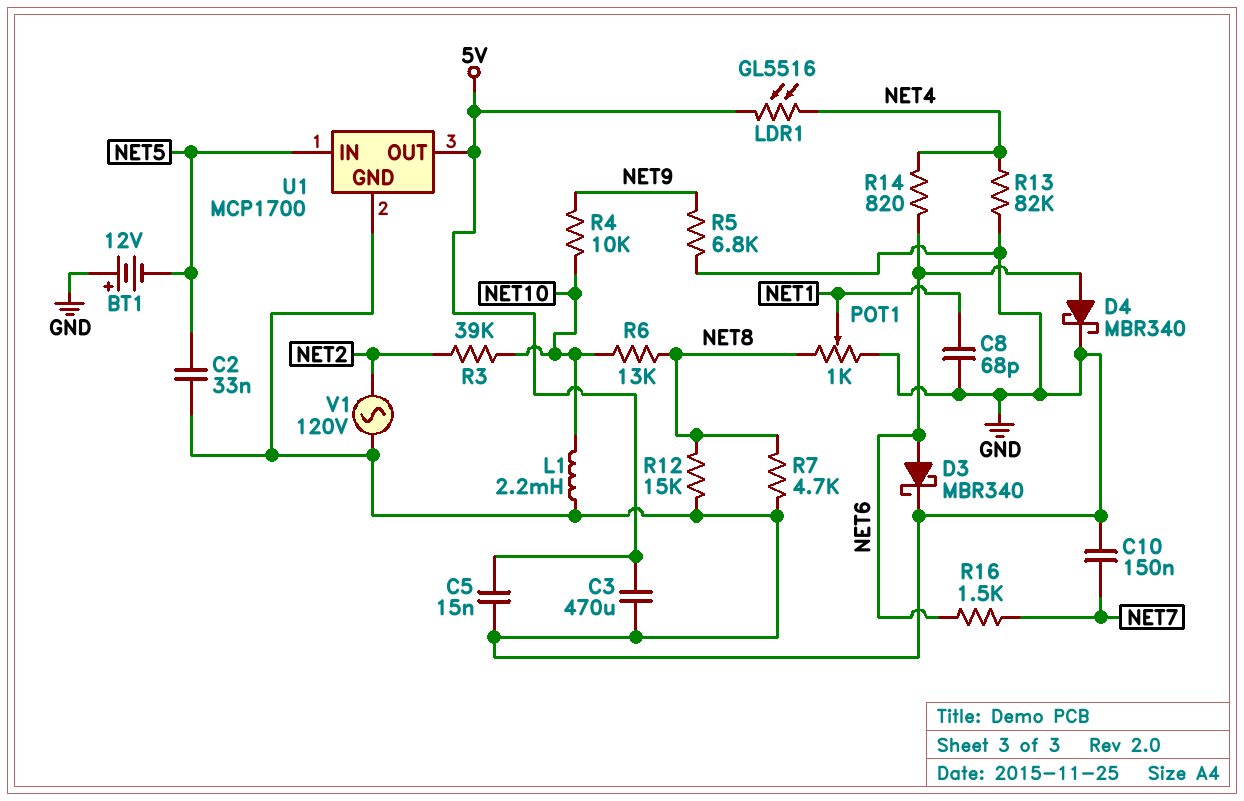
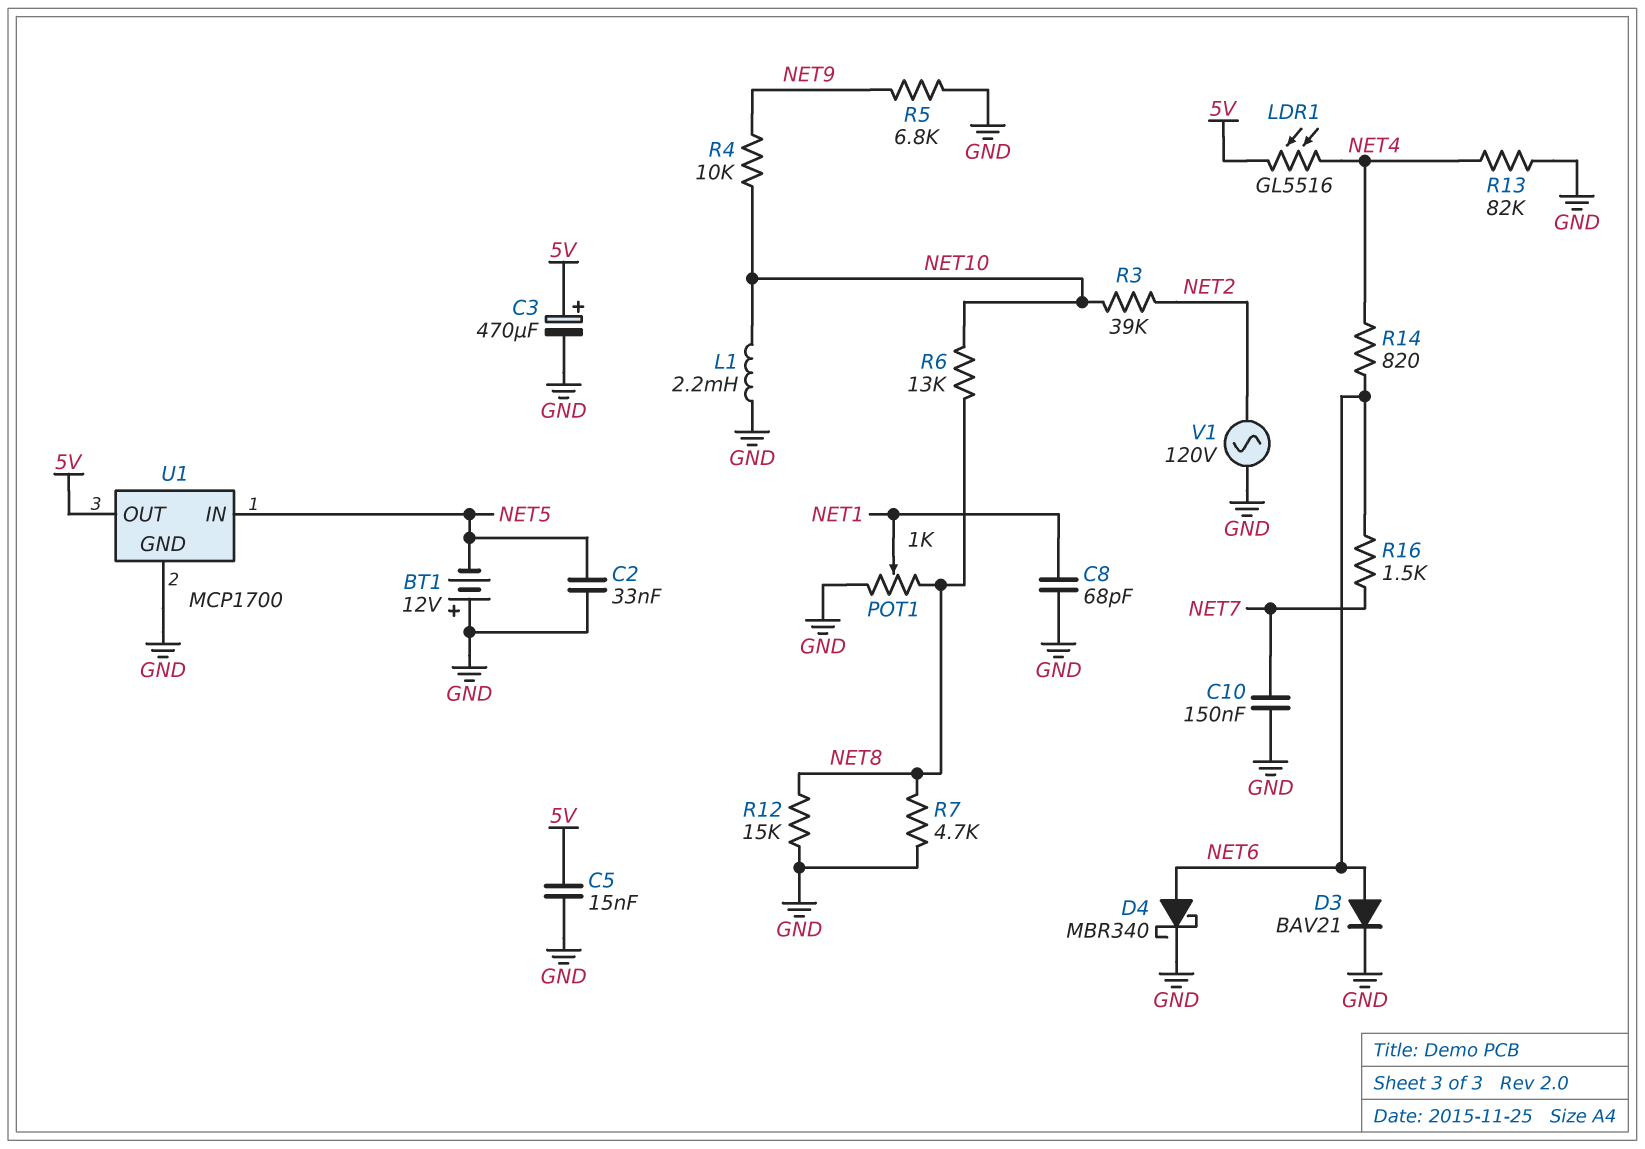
C3: 470uF (5V, GND) -> 470uF (plus 5V, minus GND)
D3: schottky MBR340 (A NET6, K GND) -> diode BAV21 (A NET6, K GND)

